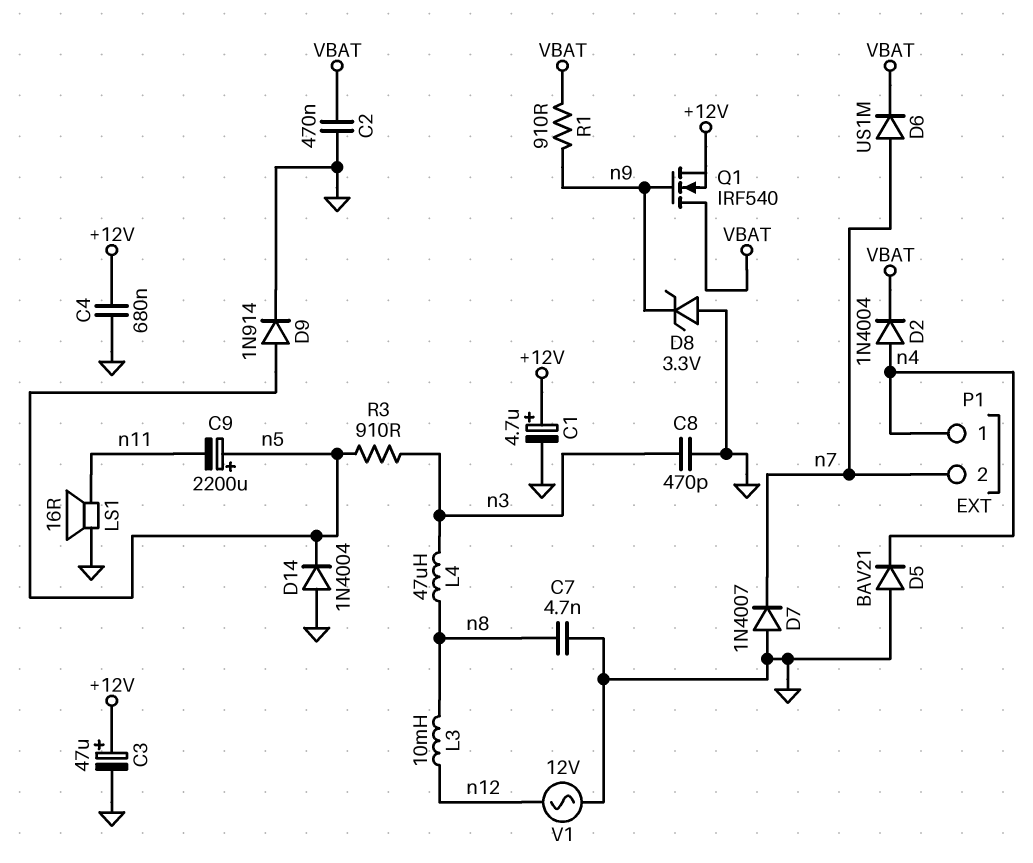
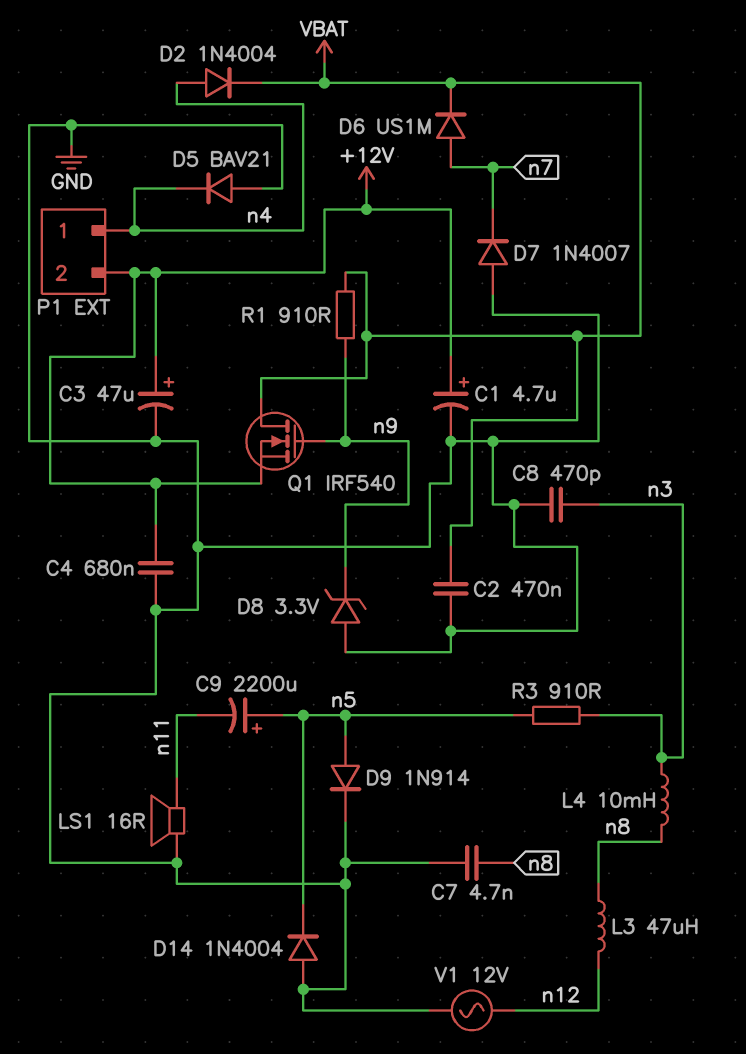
L3: 10mH (n8, n12) -> 47uH (n8, n12)
L4: 47uH (n3, n8) -> 10mH (n3, n8)
P1 pin 2: n7 -> +12V

